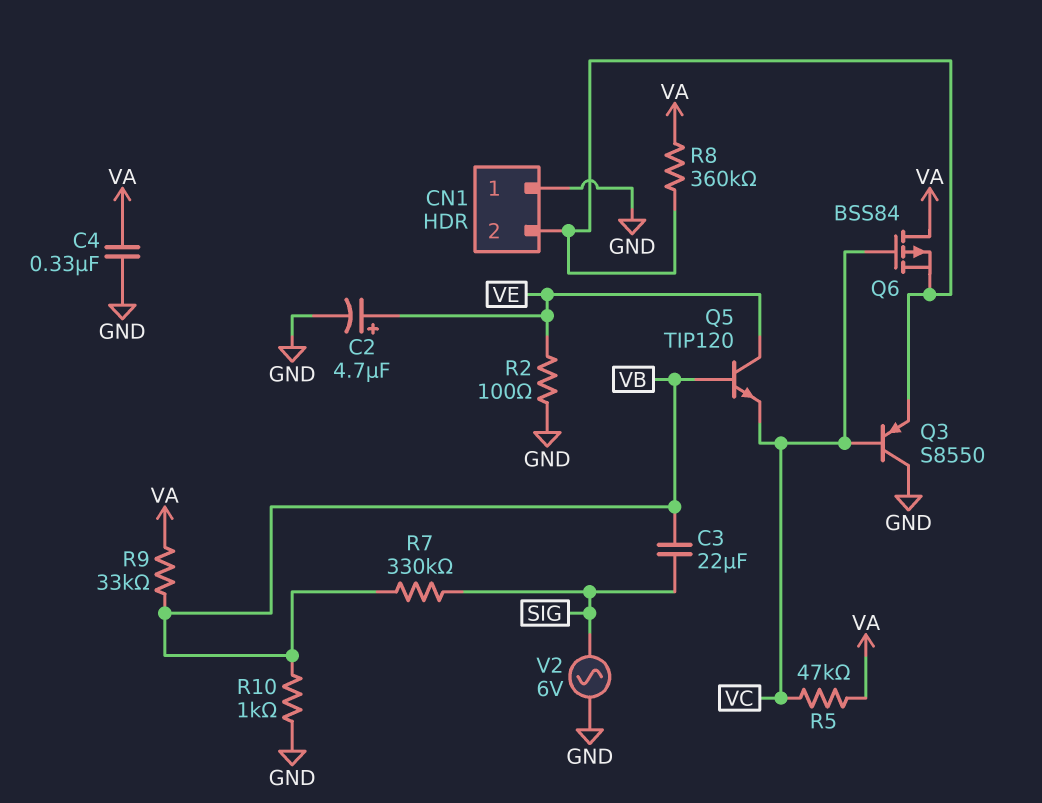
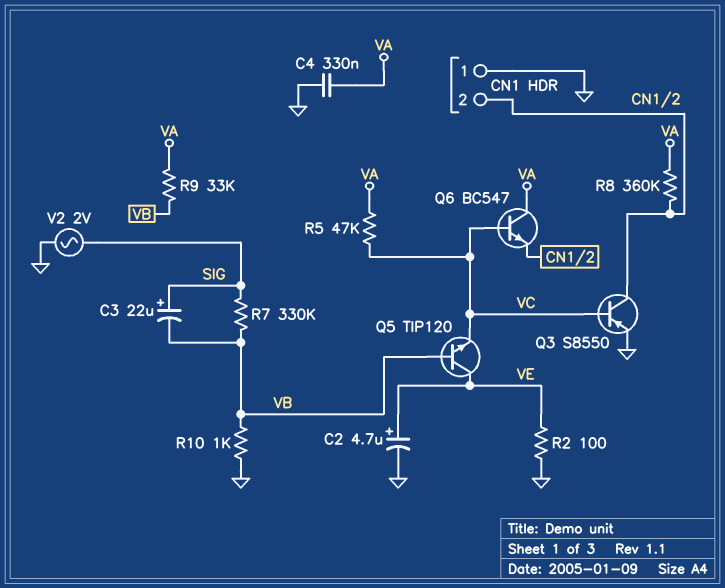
C3: 22uF (SIG, VB) -> 22uF (plus SIG, minus VB)
Q3: PNP S8550 (B VC, C GND, E CN1/2) -> PNP S8550 (B VC, C CN1/2, E GND)
Q6: PMOS BSS84 (G VC, D VA, S CN1/2) -> NPN BC547 (B VC, C VA, E CN1/2)
V2: AC 6V (GND, SIG) -> AC 2V (GND, SIG)

